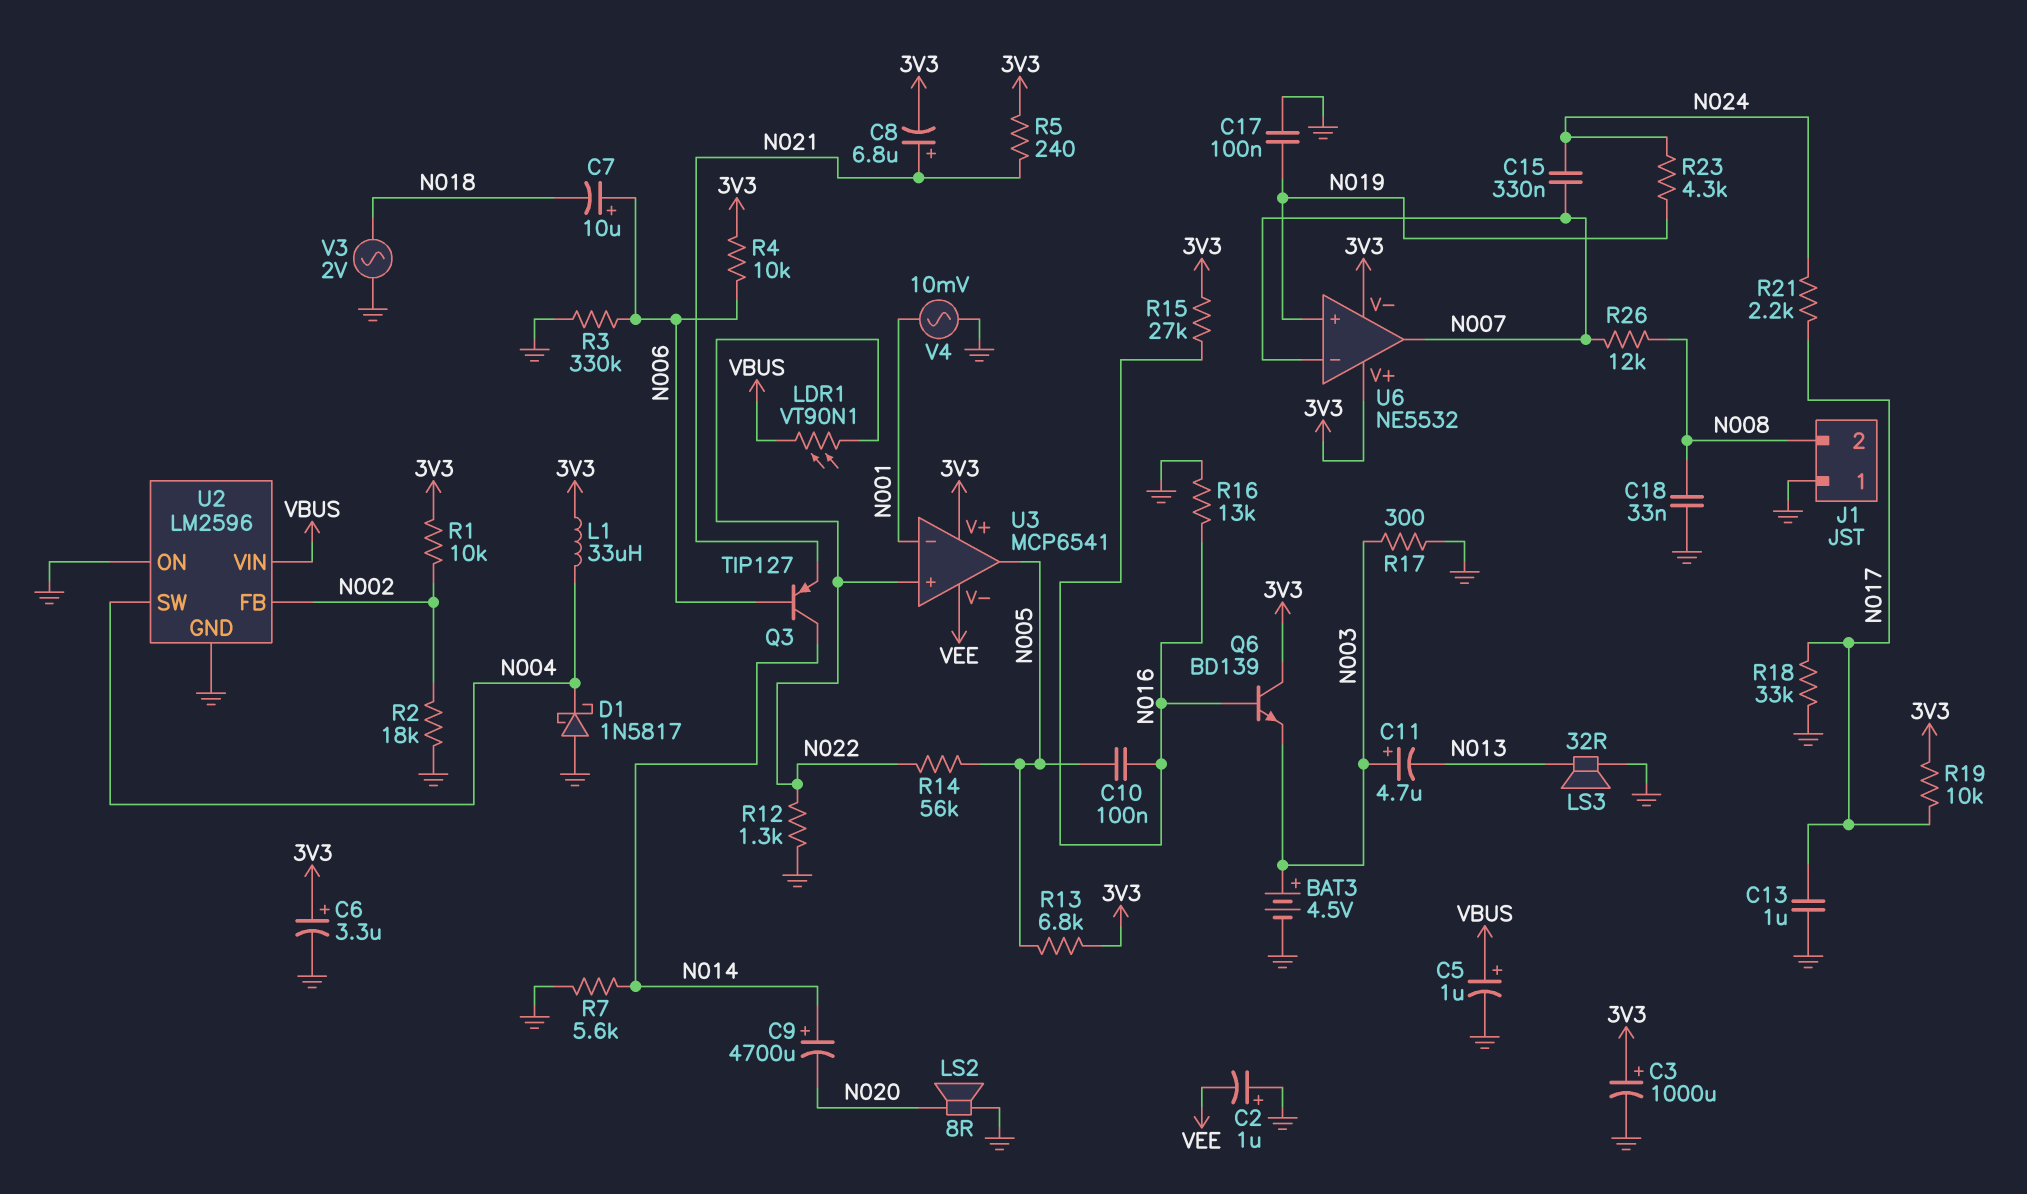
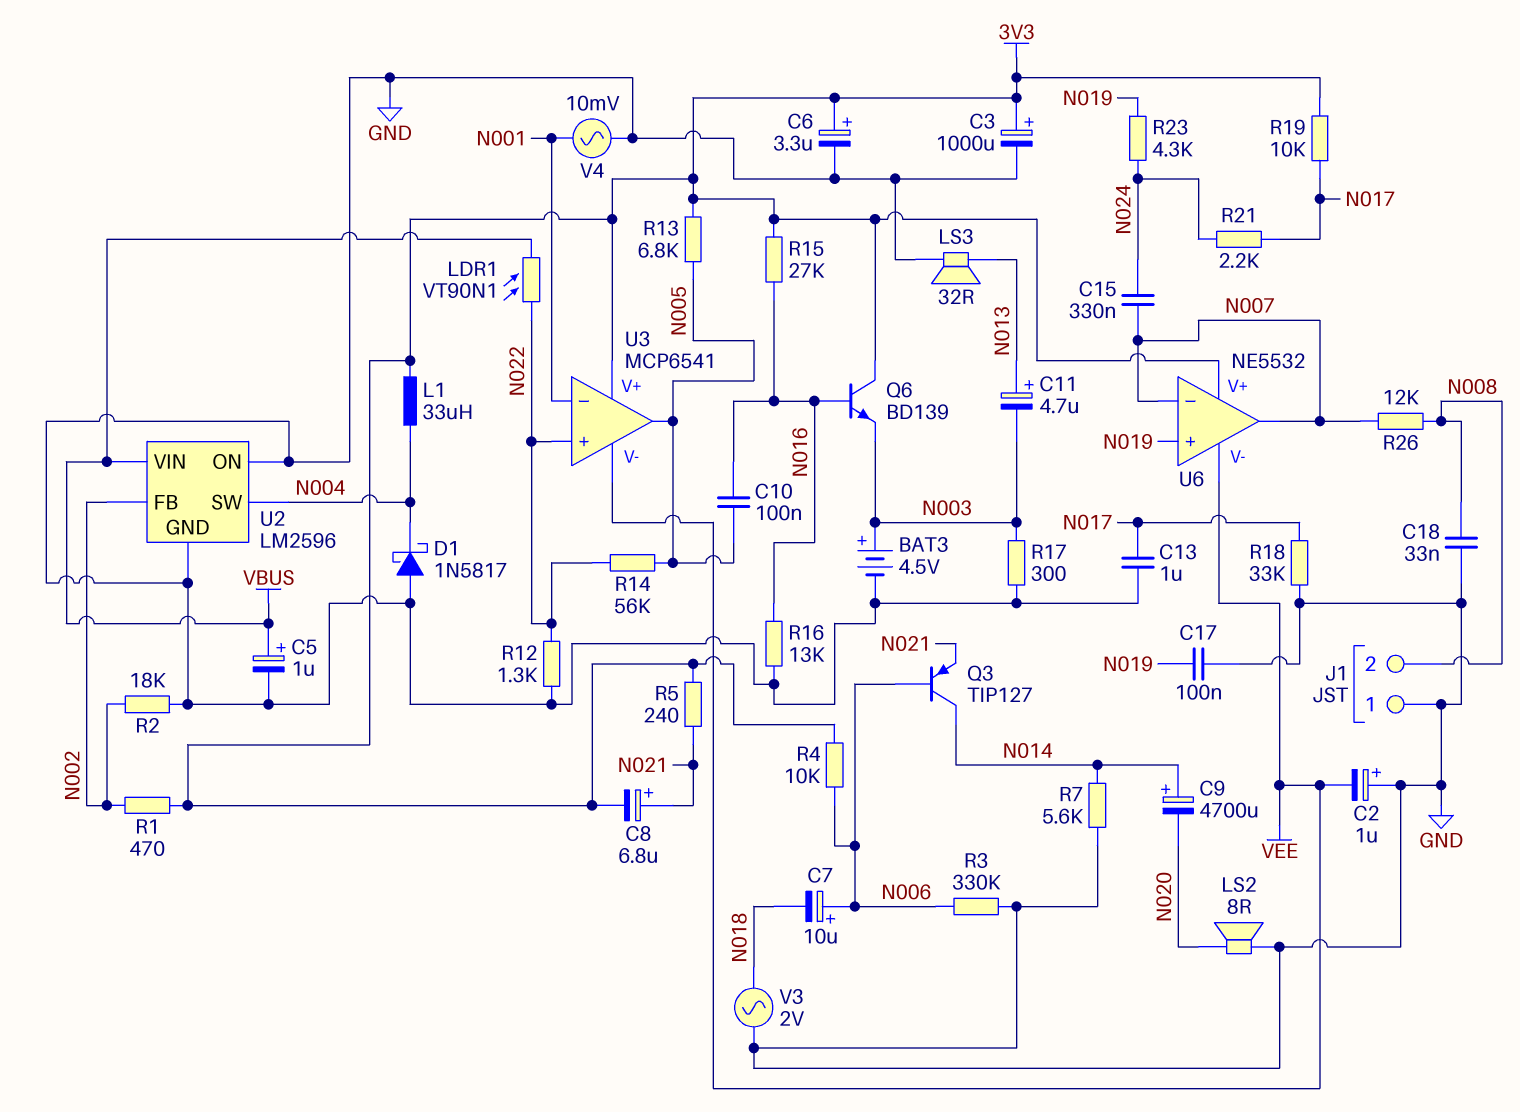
C11: 4.7uF (plus N003, minus N013) -> 4.7uF (plus N013, minus N003)
R1: 10k (3V3, N002) -> 470 (3V3, N002)
U6 pin V-: 3V3 -> VEE

